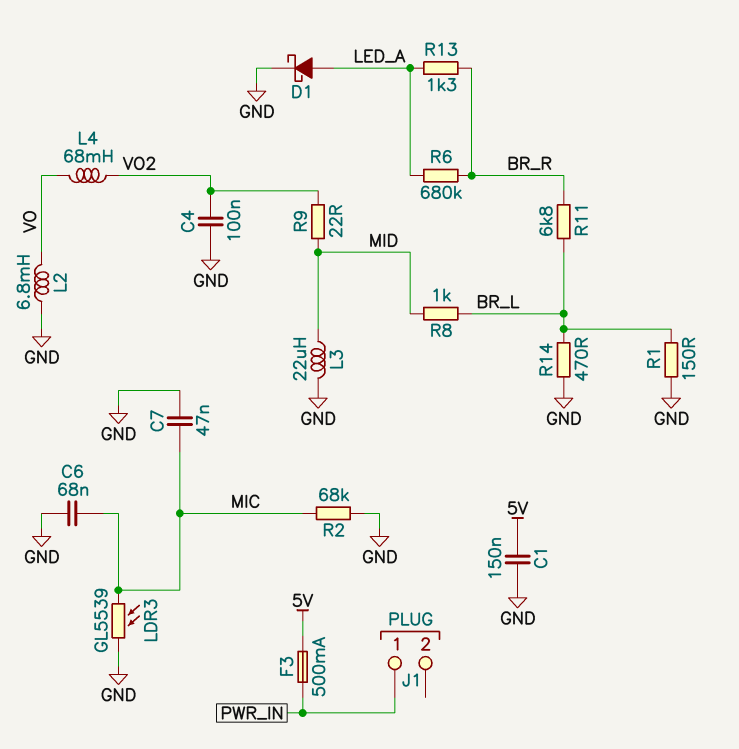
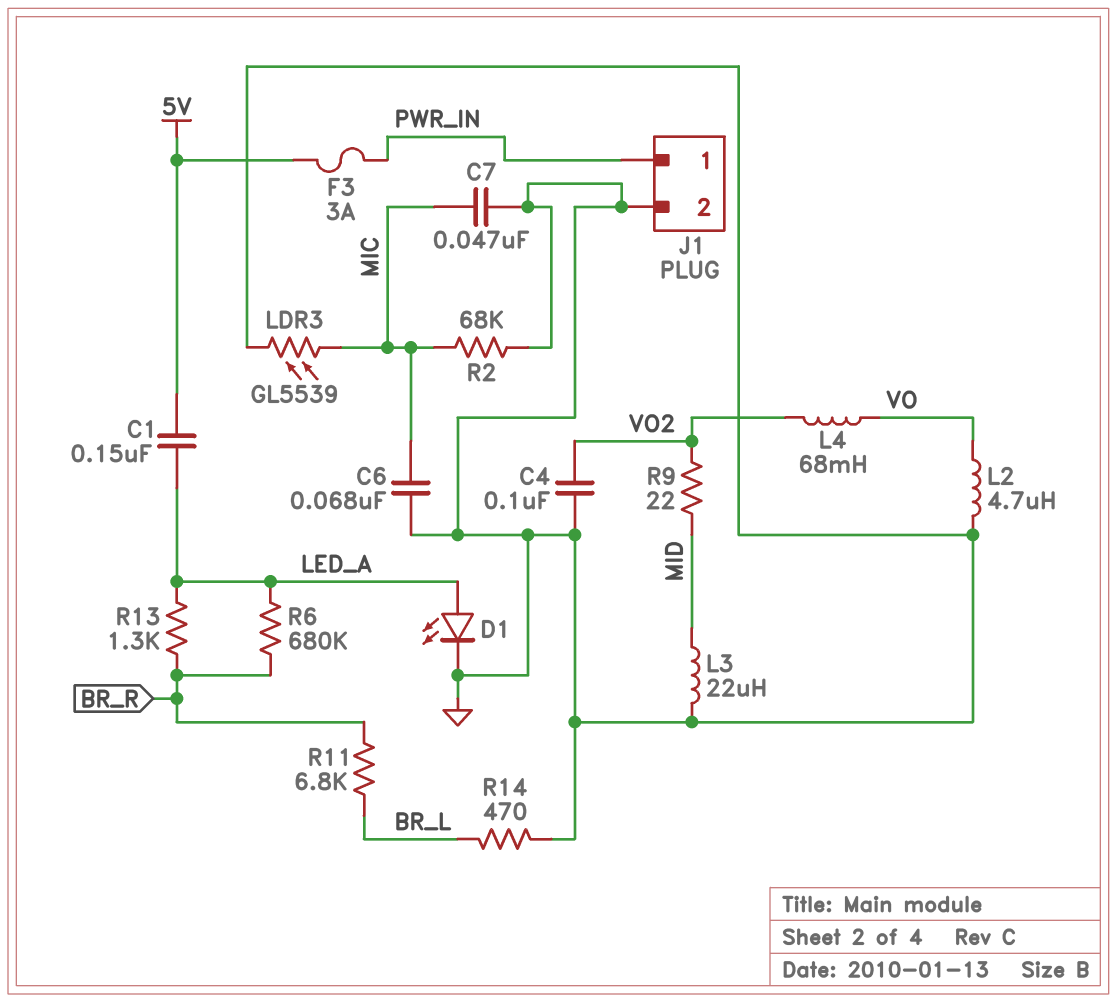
C1: 150nF (5V, GND) -> 150nF (5V, LED_A)
D1: schottky (A LED_A, K GND) -> LED (A LED_A, K GND)
F3: 500mA (5V, PWR_IN) -> 3A (5V, PWR_IN)
J1 pin 2: none -> GND
L2: 6.8mH (GND, VO) -> 4.7uH (GND, VO)
R1: 150 (BR_L, GND) -> none
R8: 1k (BR_L, MID) -> none

